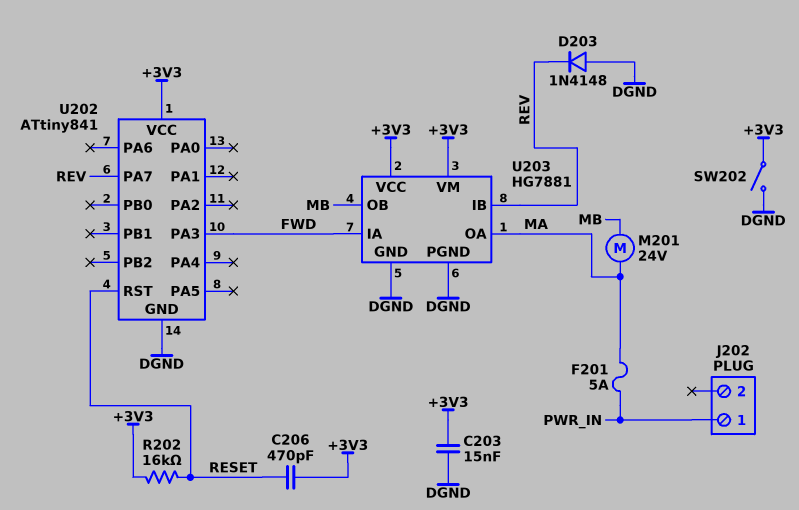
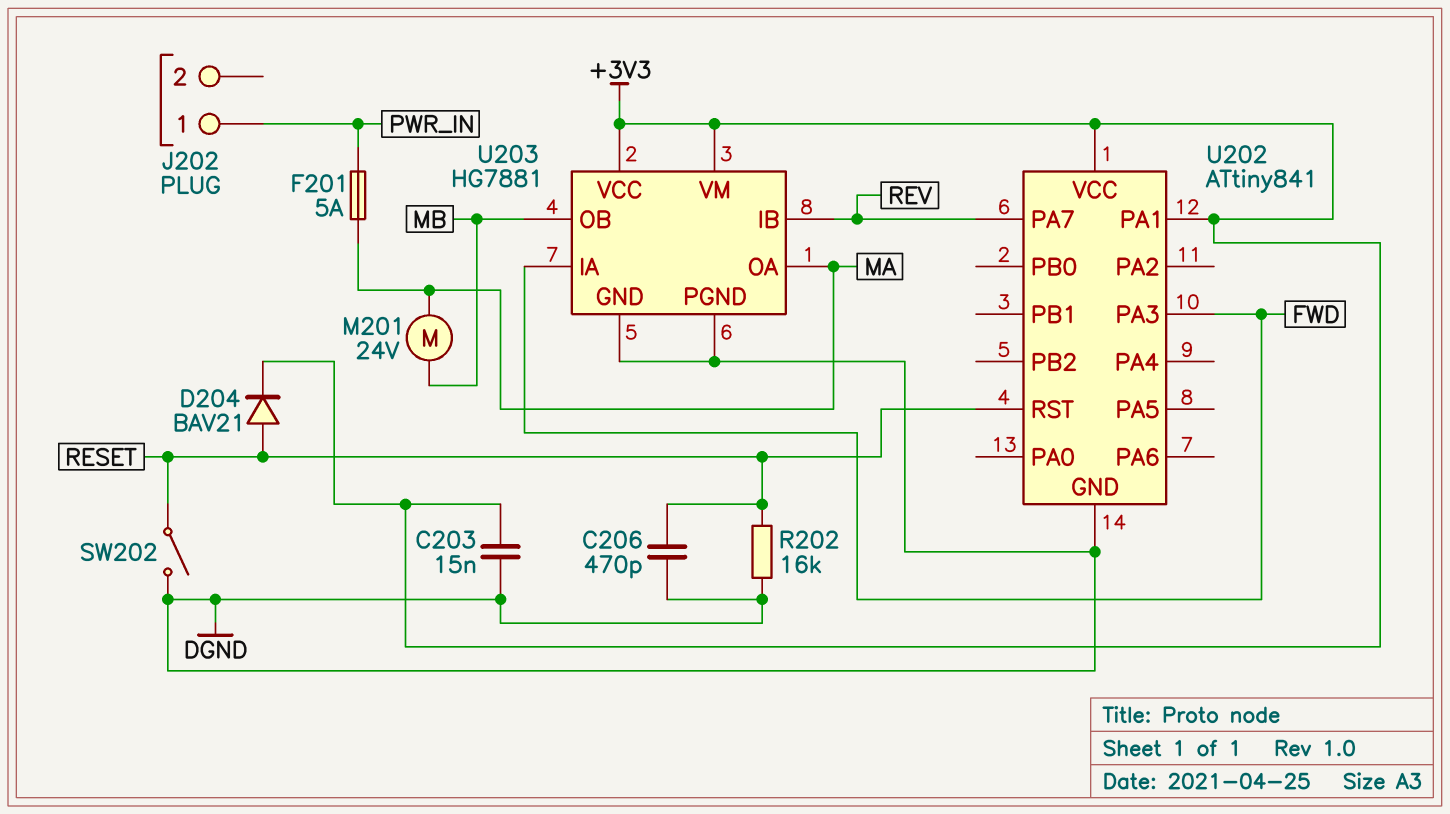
C206: 470pF (+3V3, RESET) -> 470pF (DGND, RESET)
D203: diode 1N4148 (A DGND, K REV) -> none
D204: none -> diode BAV21 (A RESET, K +3V3)
R202: 16k (+3V3, RESET) -> 16k (DGND, RESET)
SW202: switch (+3V3, DGND) -> switch (DGND, RESET)
U202 pin PA1: none -> +3V3

